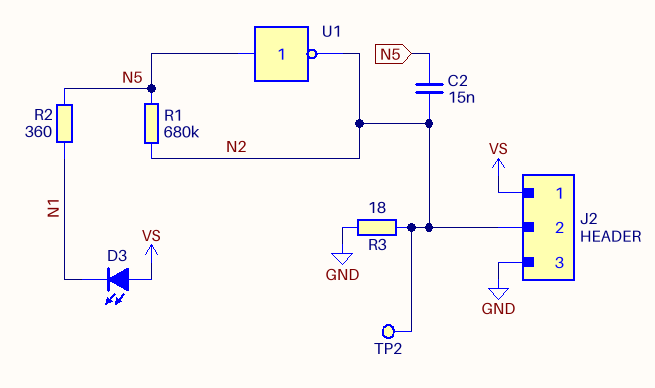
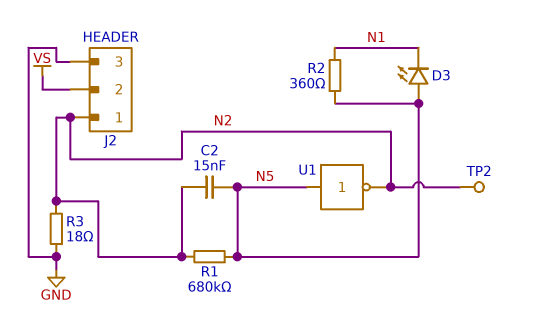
D3: LED (A VS, K N1) -> LED (A N5, K N1)
J2 pin 1: VS -> N2
J2 pin 2: N2 -> VS

